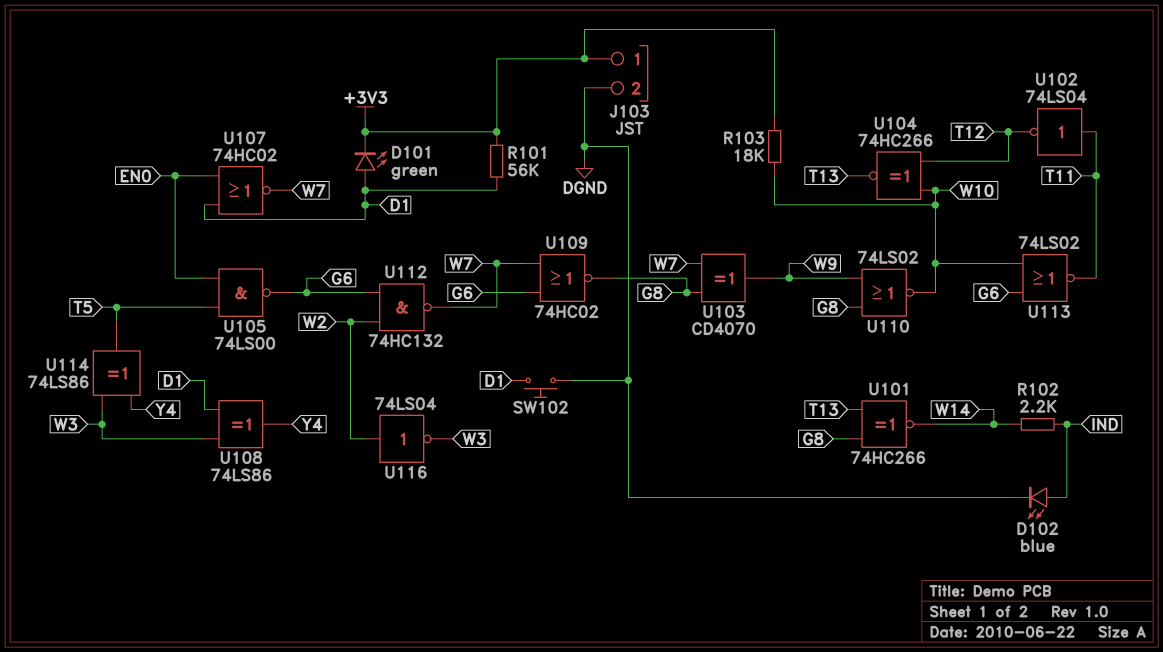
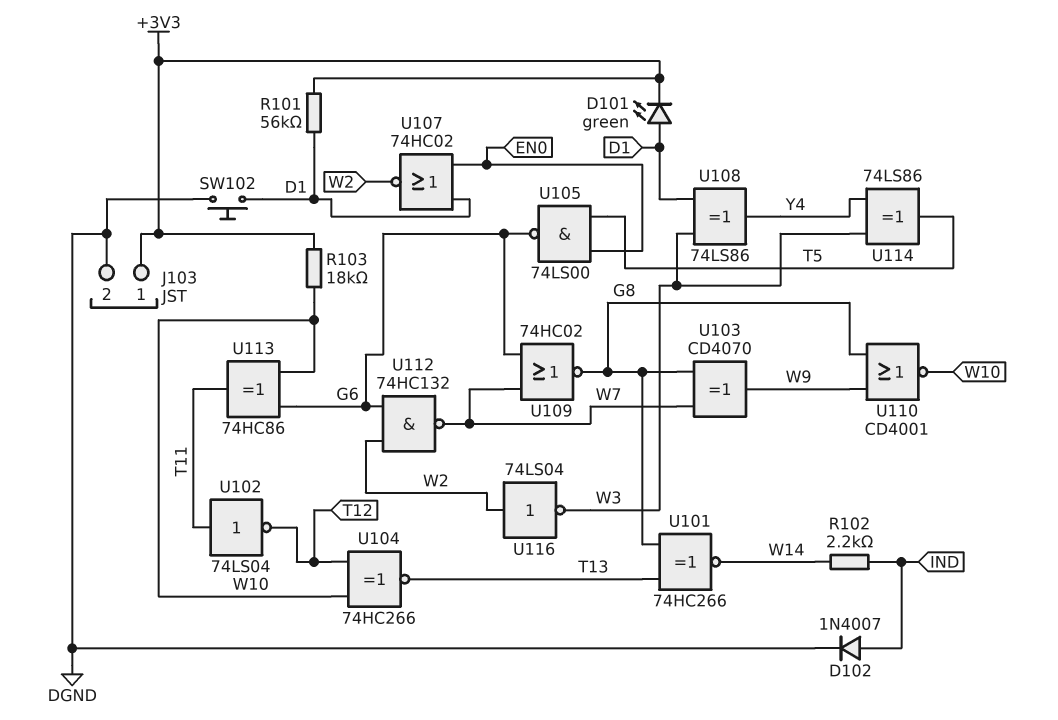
D102: LED blue (A IND, K DGND) -> diode 1N4007 (A IND, K DGND)
U107: NOR 74HC02 (in D1, in EN0, out W7) -> NOR 74HC02 (in D1, in EN0, out W2)
U110: NOR 74LS02 (in G8, in W9, out W10) -> NOR CD4001 (in G8, in W9, out W10)
U113: NOR 74LS02 (in G6, in W10, out T11) -> XOR 74HC86 (in G6, in W10, out T11)

